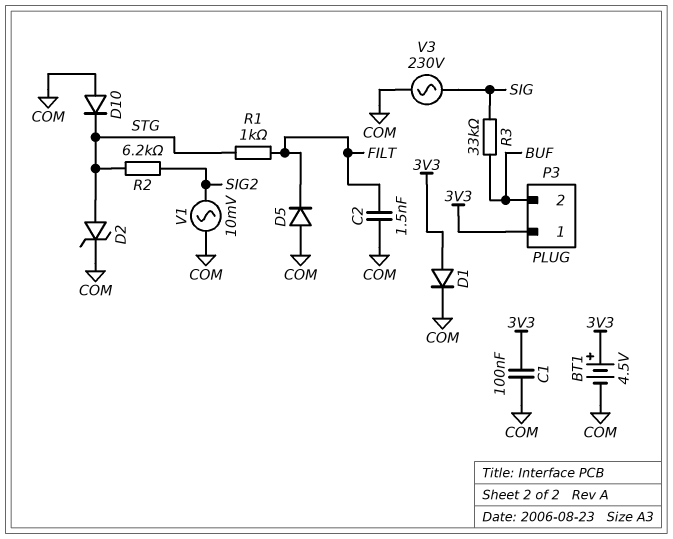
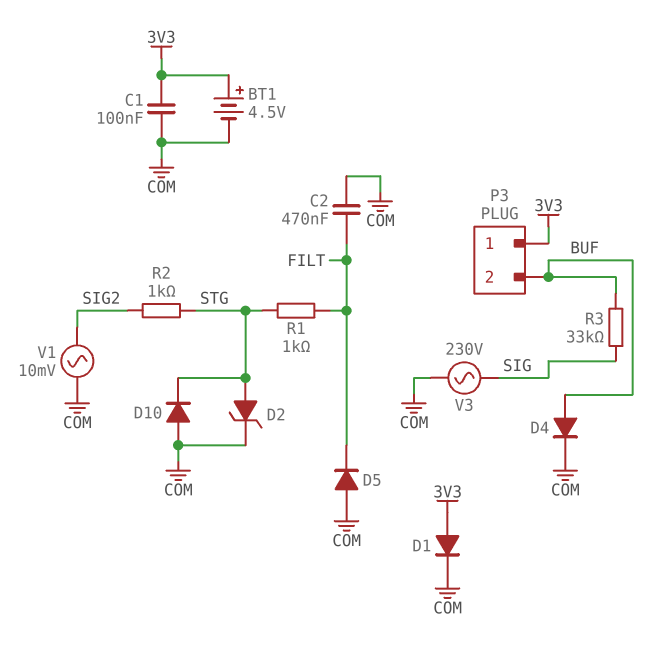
C2: 1.5nF (COM, FILT) -> 470nF (COM, FILT)
D4: none -> diode (A BUF, K COM)
R2: 6.2k (SIG2, STG) -> 1k (SIG2, STG)

